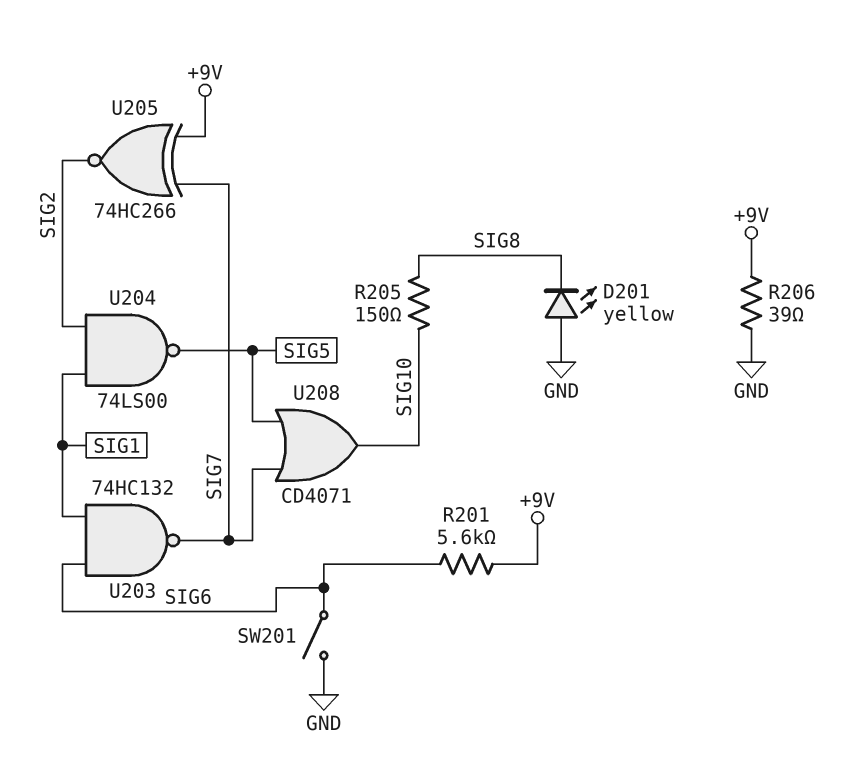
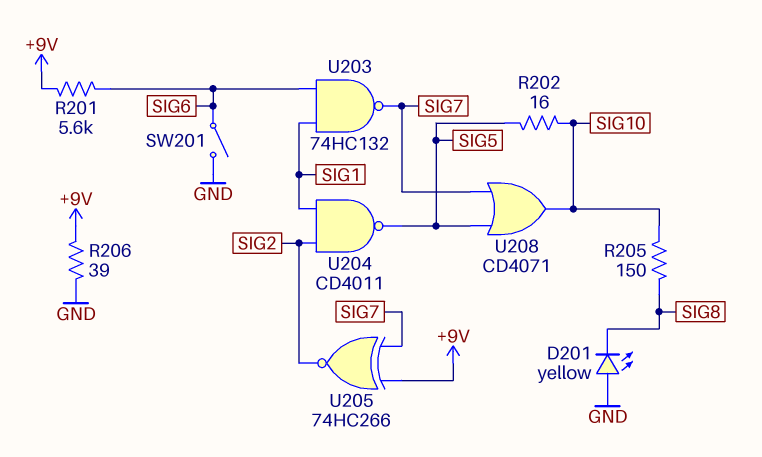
R202: none -> 16 (SIG5, SIG10)
U204: NAND 74LS00 (in SIG1, in SIG2, out SIG5) -> NAND CD4011 (in SIG1, in SIG2, out SIG5)

